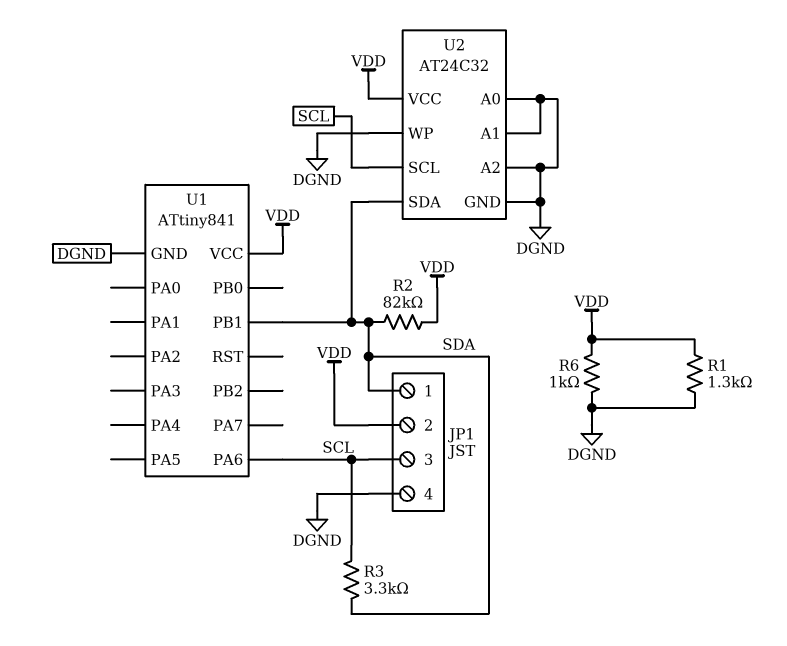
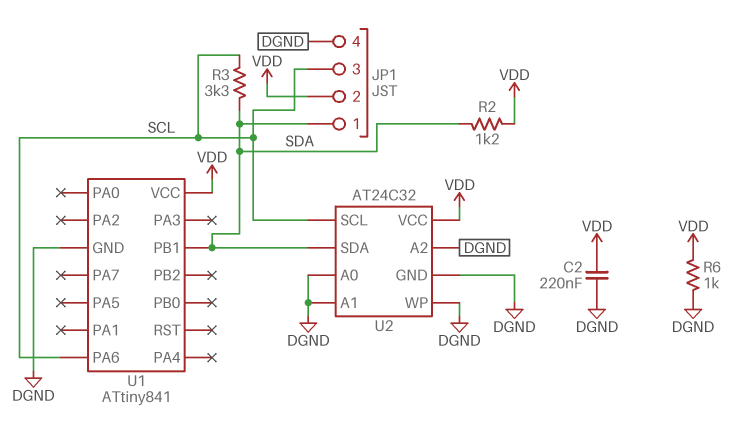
C2: none -> 220nF (DGND, VDD)
R1: 1.3k (DGND, VDD) -> none
R2: 82k (SDA, VDD) -> 1.2k (SDA, VDD)

